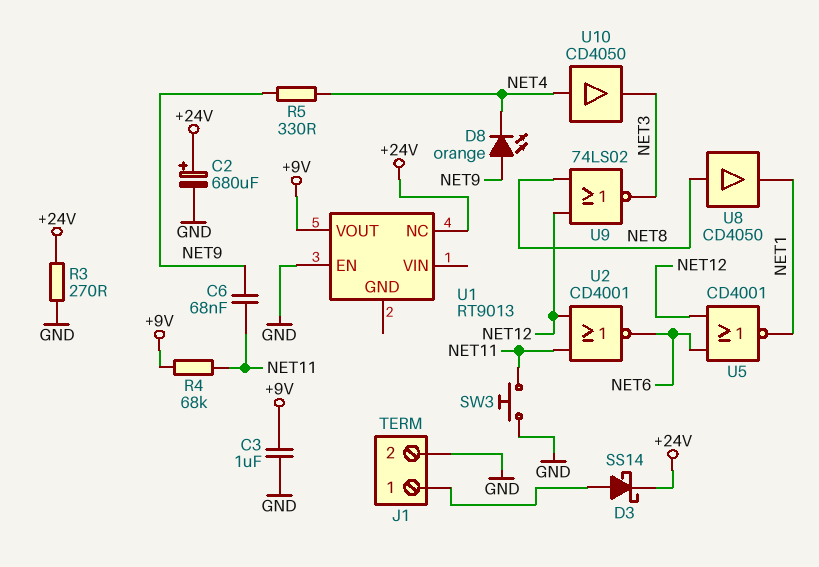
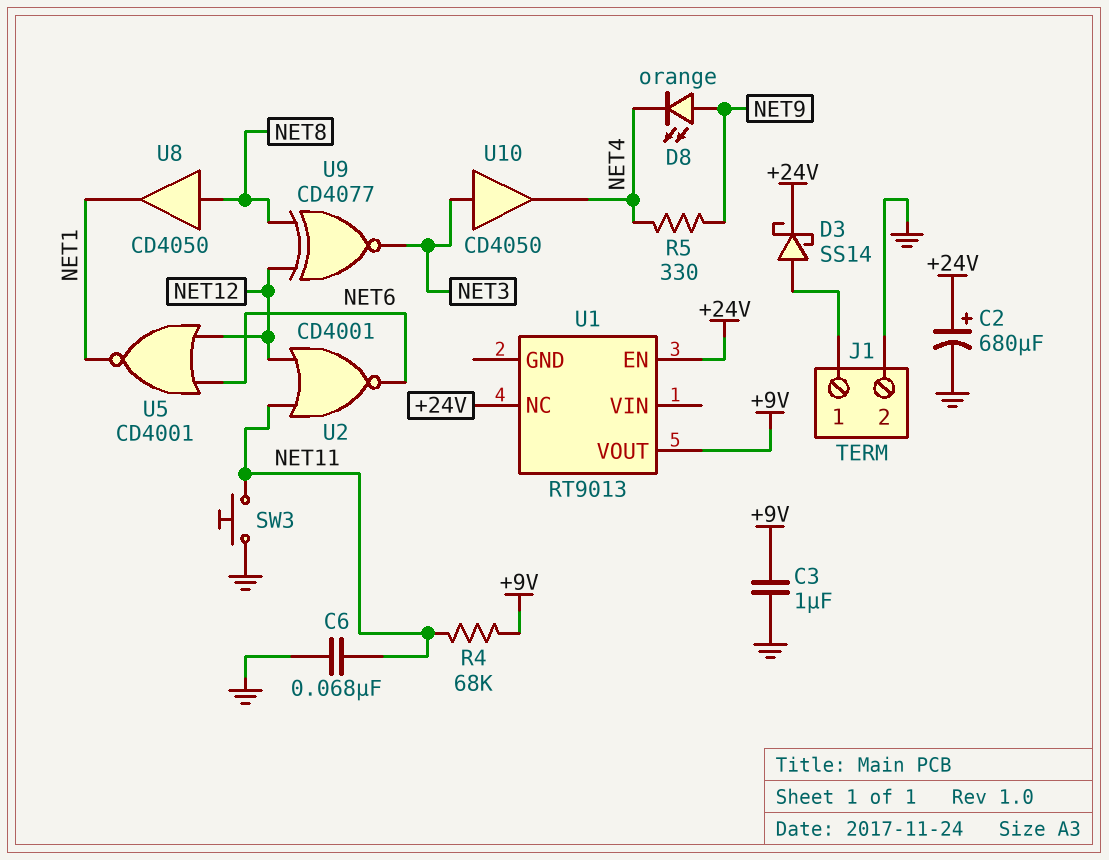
C6: 68nF (NET9, NET11) -> 68nF (GND, NET11)
R3: 270 (+24V, GND) -> none
U1 pin EN: GND -> +24V
U9: NOR 74LS02 (in NET8, in NET12, out NET3) -> XNOR CD4077 (in NET8, in NET12, out NET3)
U10: buffer CD4050 (in NET4, out NET3) -> buffer CD4050 (in NET3, out NET4)

